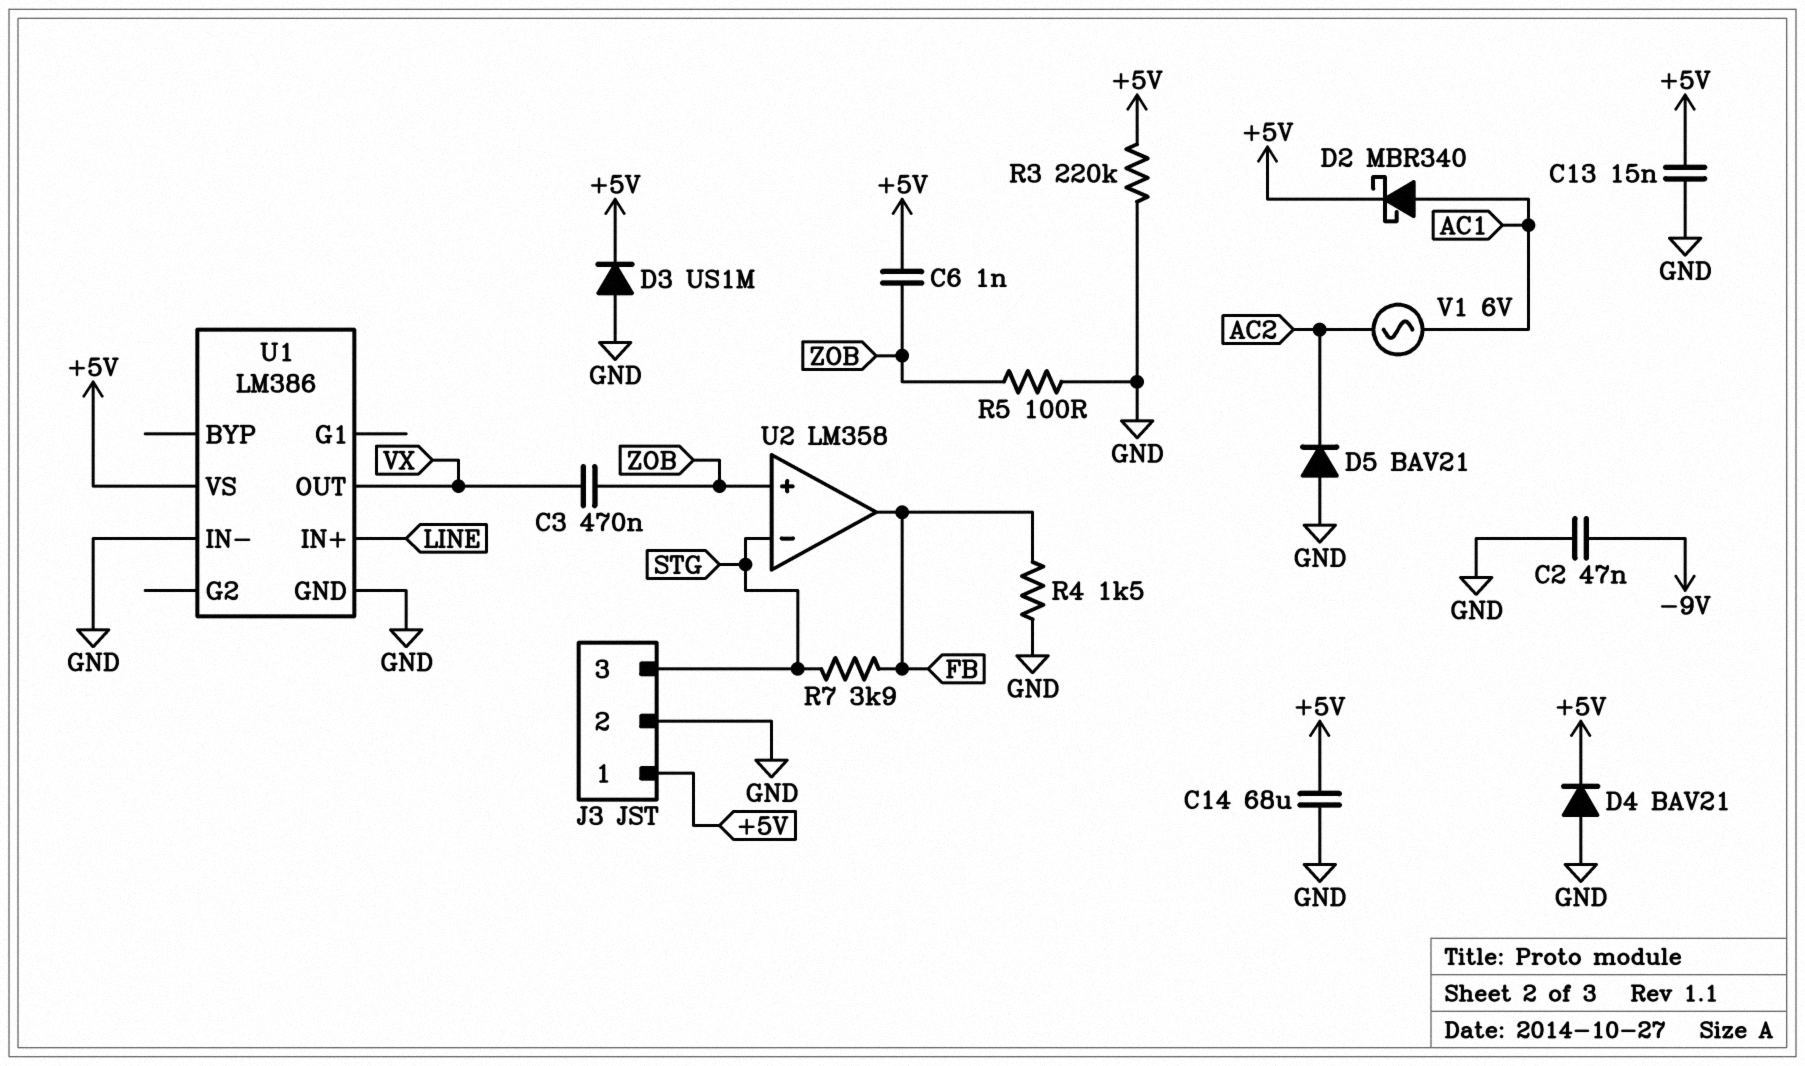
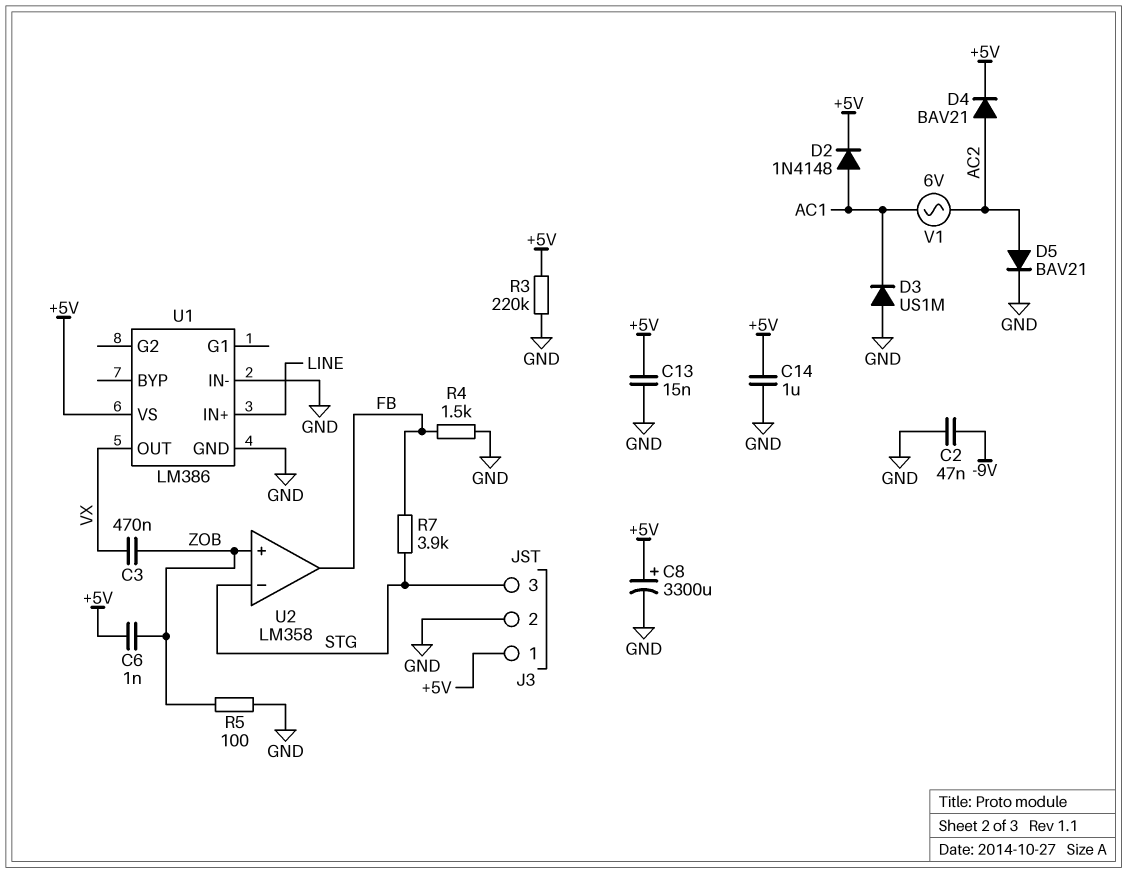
C8: none -> 3300uF (plus +5V, minus GND)
C14: 68uF (+5V, GND) -> 1uF (+5V, GND)
D2: schottky MBR340 (A AC1, K +5V) -> diode 1N4148 (A AC1, K +5V)
D3: diode US1M (A GND, K +5V) -> diode US1M (A GND, K AC1)
D4: diode BAV21 (A GND, K +5V) -> diode BAV21 (A AC2, K +5V)
D5: diode BAV21 (A GND, K AC2) -> diode BAV21 (A AC2, K GND)

